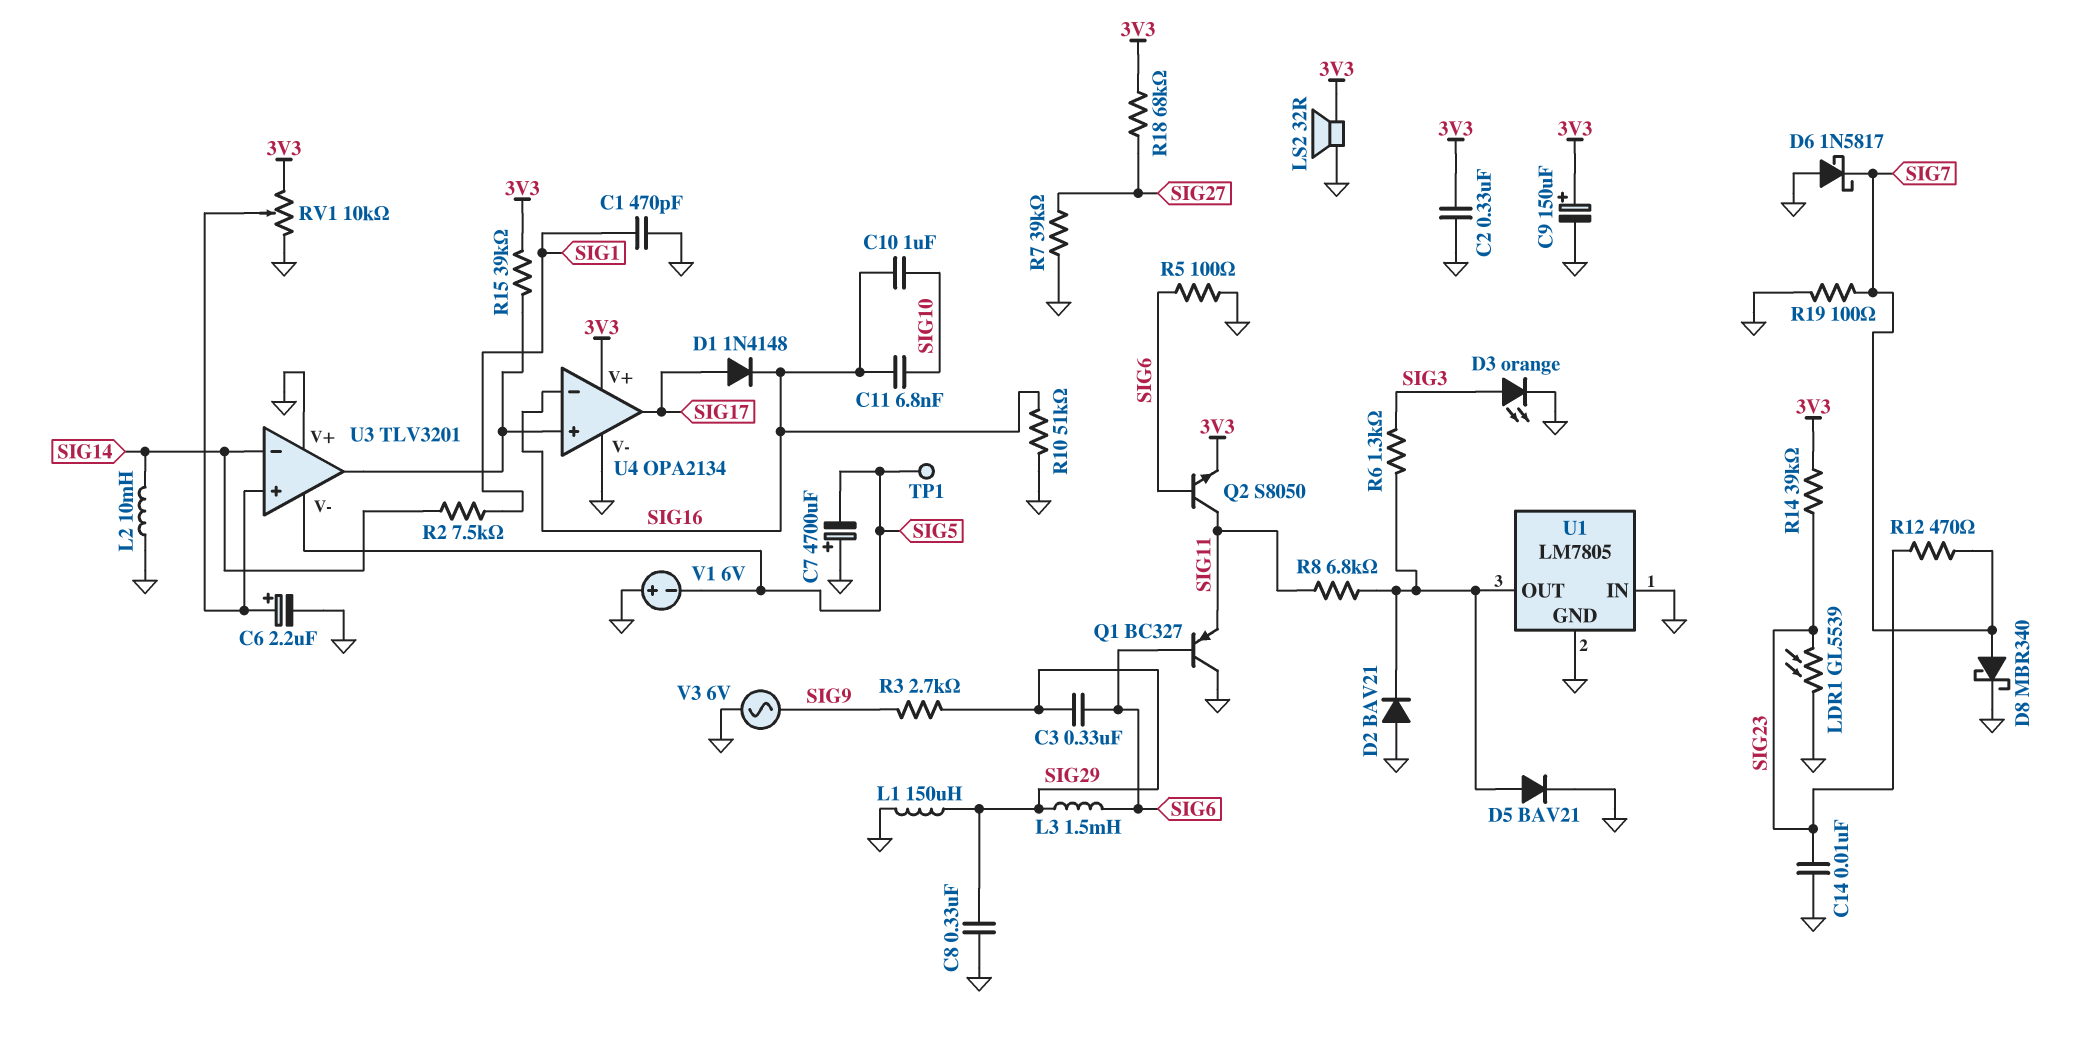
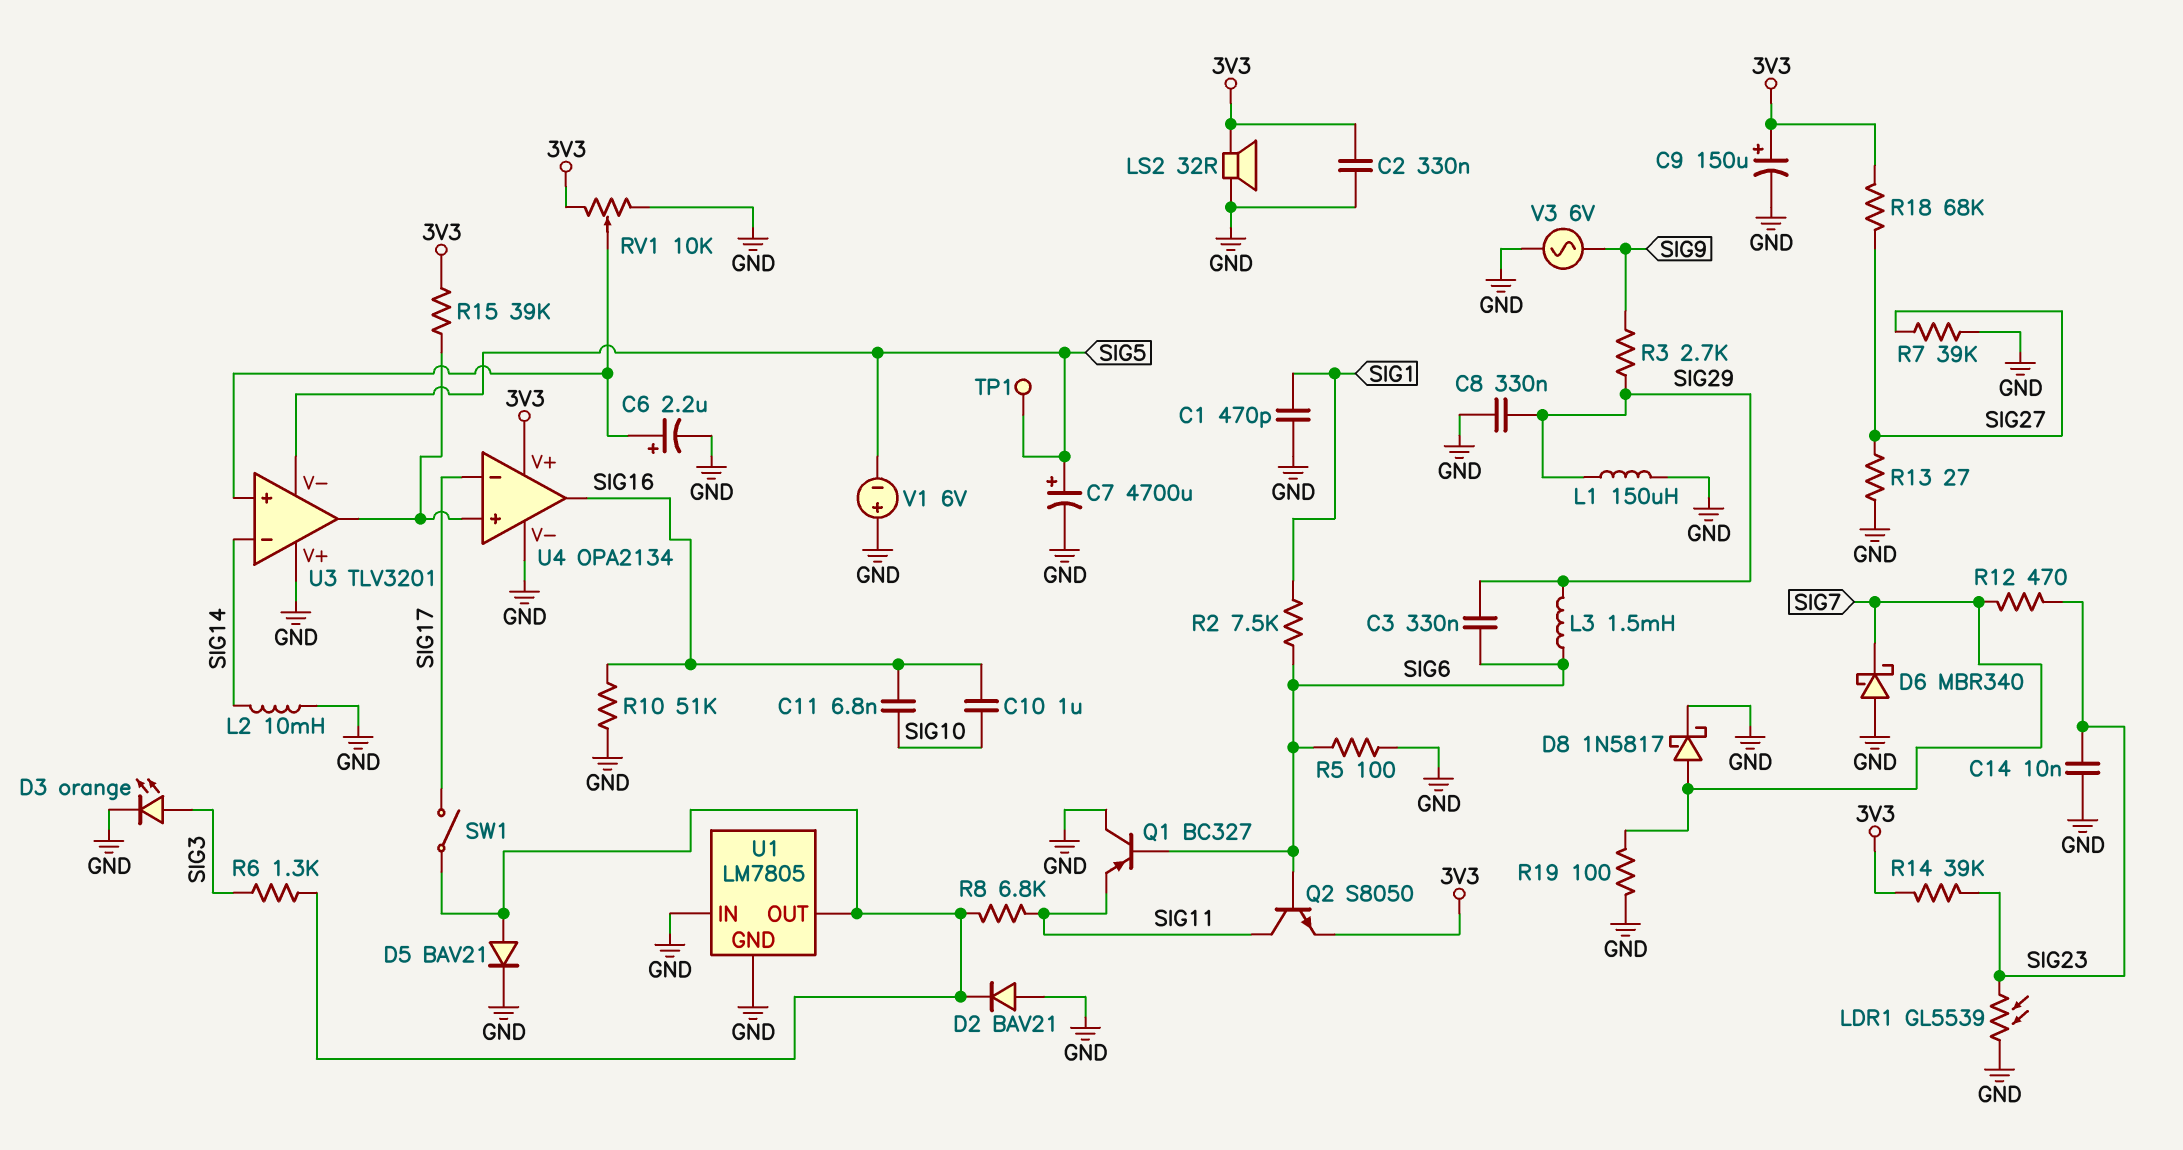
C7: 4700uF (plus GND, minus SIG5) -> 4700uF (plus SIG5, minus GND)
D1: diode 1N4148 (A SIG17, K SIG16) -> none
D6: schottky 1N5817 (A GND, K SIG7) -> schottky MBR340 (A GND, K SIG7)
D8: schottky MBR340 (A SIG7, K GND) -> schottky 1N5817 (A SIG7, K GND)
R2: 7.5k (SIG1, SIG14) -> 7.5k (SIG1, SIG6)
R13: none -> 27 (GND, SIG27)
SW1: none -> switch (SIG17, U1/OUT)
U4 pin in-: SIG16 -> SIG17
U4 pin out: SIG17 -> SIG16

